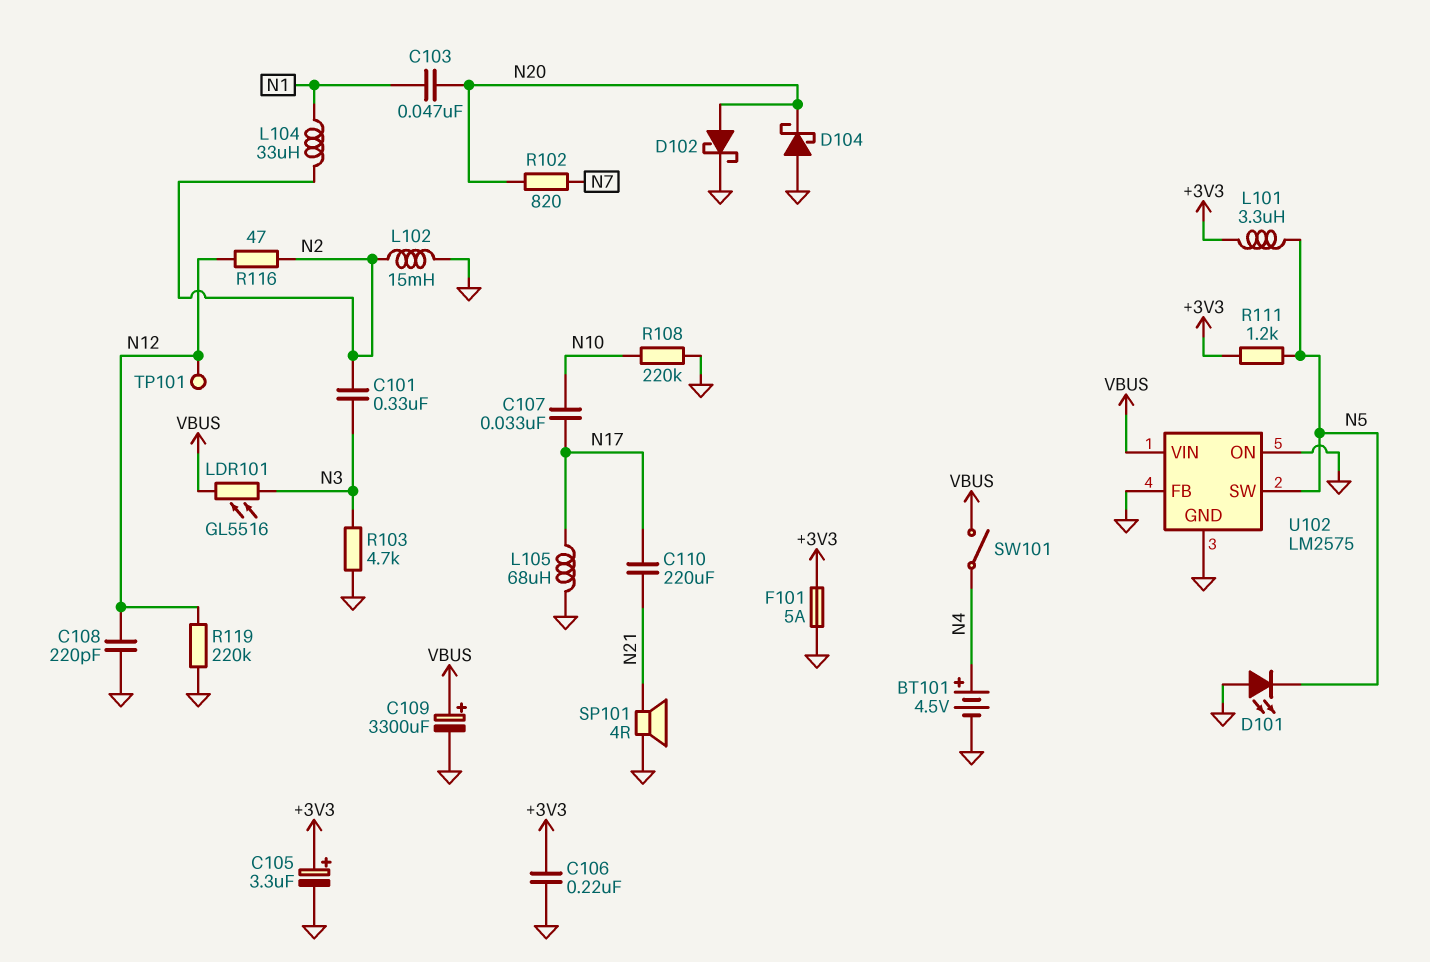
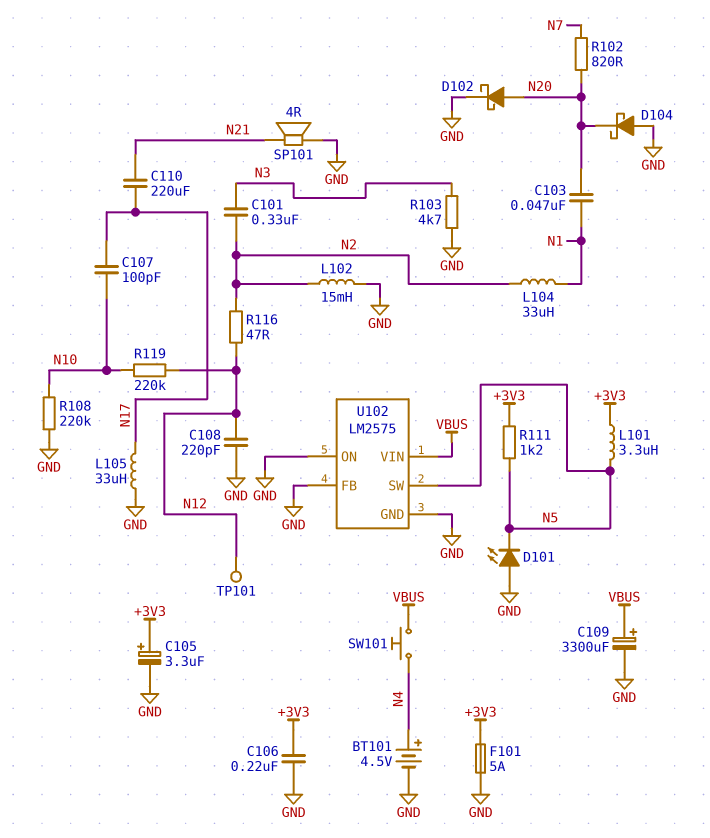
C107: 33nF (N10, N17) -> 100pF (N10, N17)
L105: 68uH (GND, N17) -> 33uH (GND, N17)
LDR101: GL5516 (N3, VBUS) -> none
R119: 220k (GND, N12) -> 220k (N10, N12)
SW101: switch (N4, VBUS) -> button (N4, VBUS)

